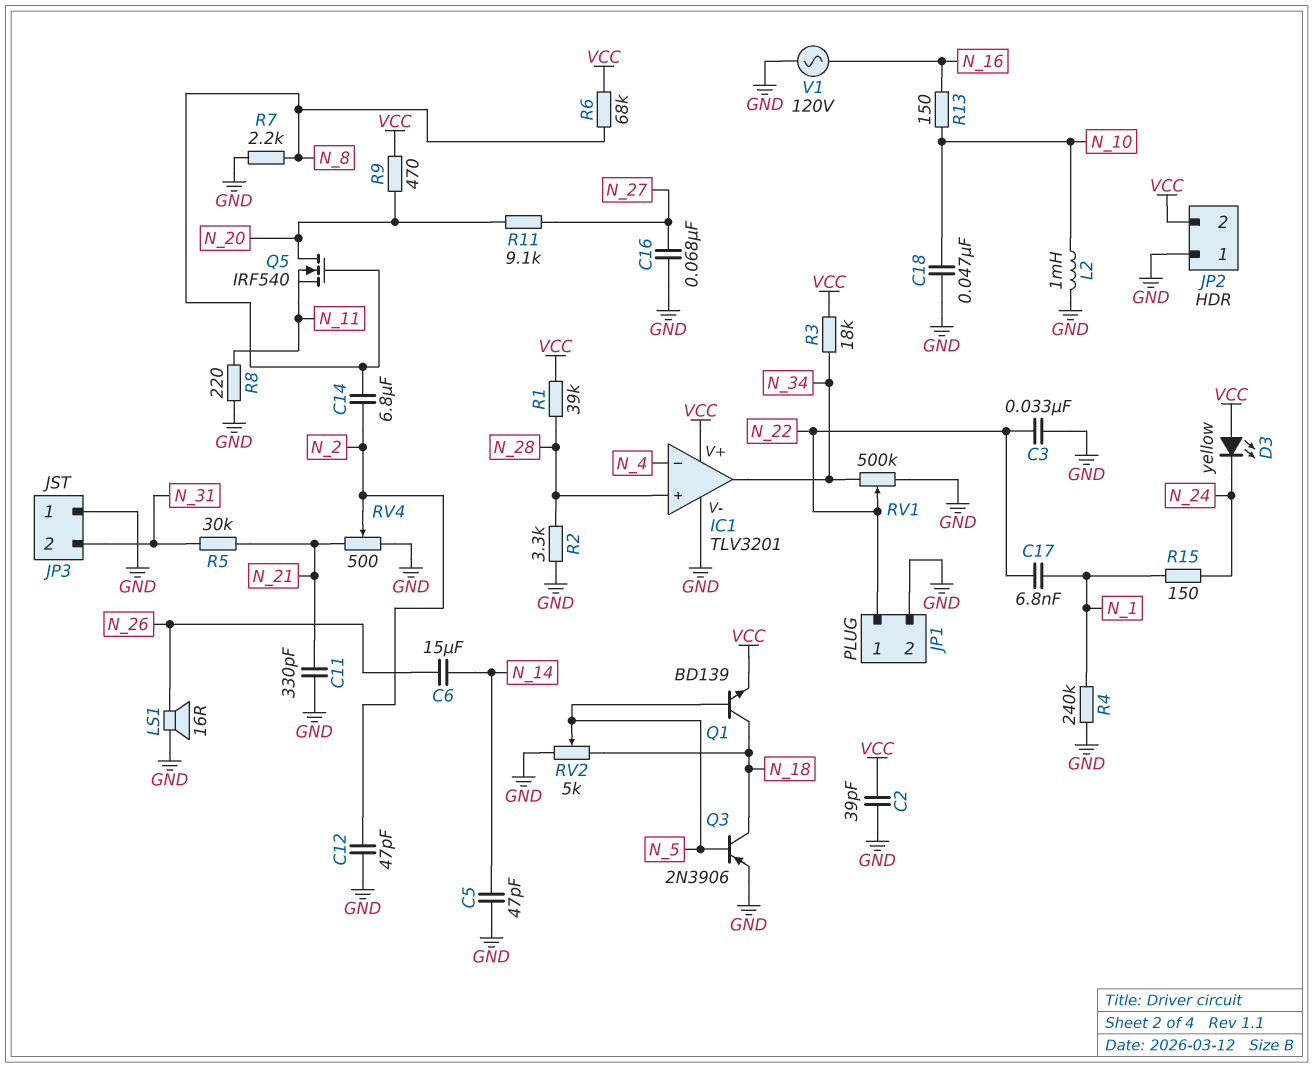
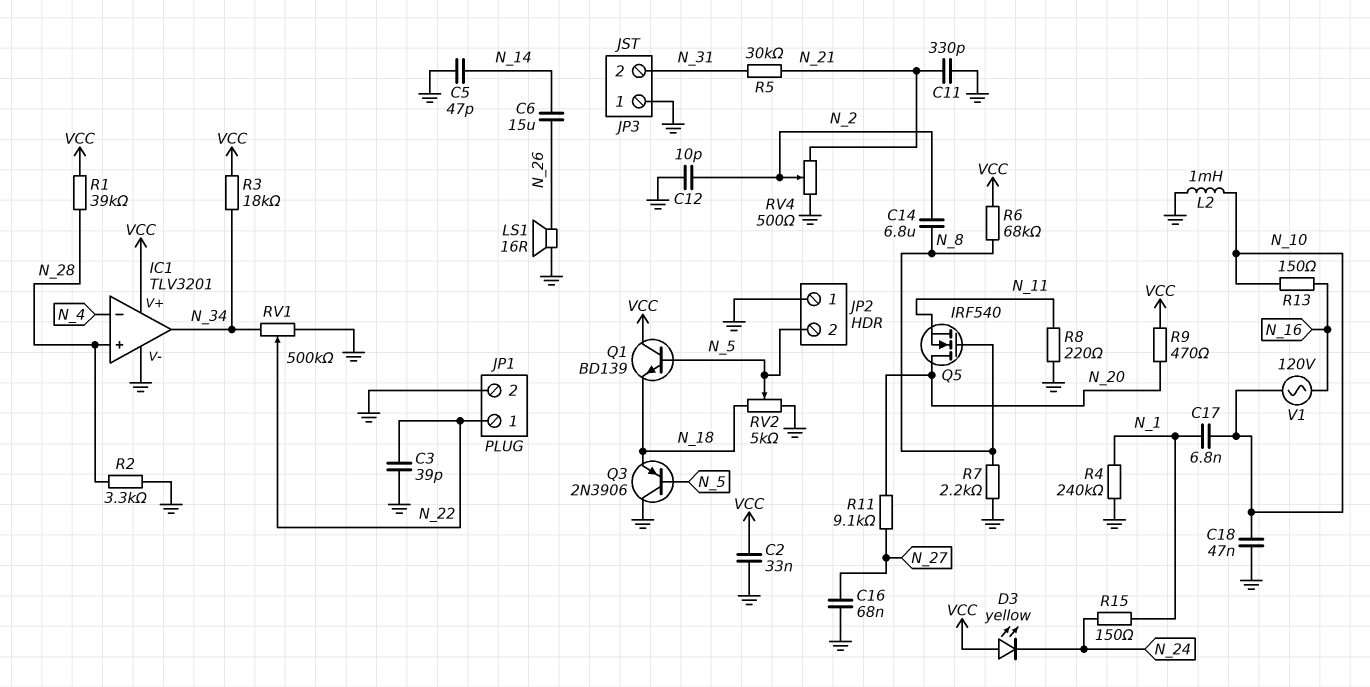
C2: 39pF (GND, VCC) -> 33nF (GND, VCC)
C3: 33nF (GND, N_22) -> 39pF (GND, N_22)
C12: 47pF (GND, N_2) -> 10pF (GND, N_2)
C17: 6.8nF (N_1, N_22) -> 6.8nF (N_1, N_10)
JP2 pin 2: VCC -> N_5
Q1: NPN BD139 (B N_5, C N_18, E VCC) -> NPN BD139 (B N_5, C VCC, E N_18)
Q3: PNP 2N3906 (B N_5, C N_18, E GND) -> PNP 2N3906 (B N_5, C GND, E N_18)
V1: AC 120V (GND, N_16) -> AC 120V (N_10, N_16)

